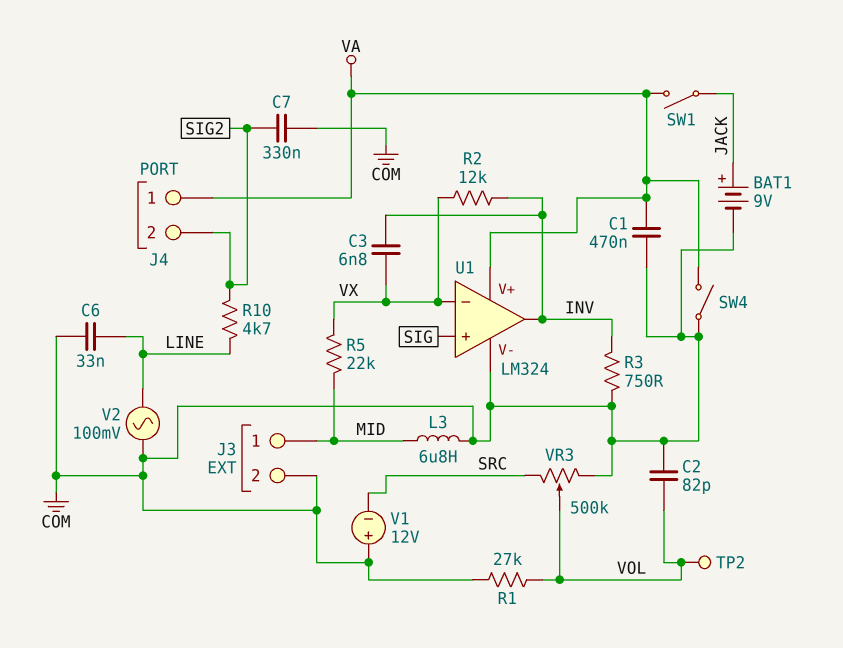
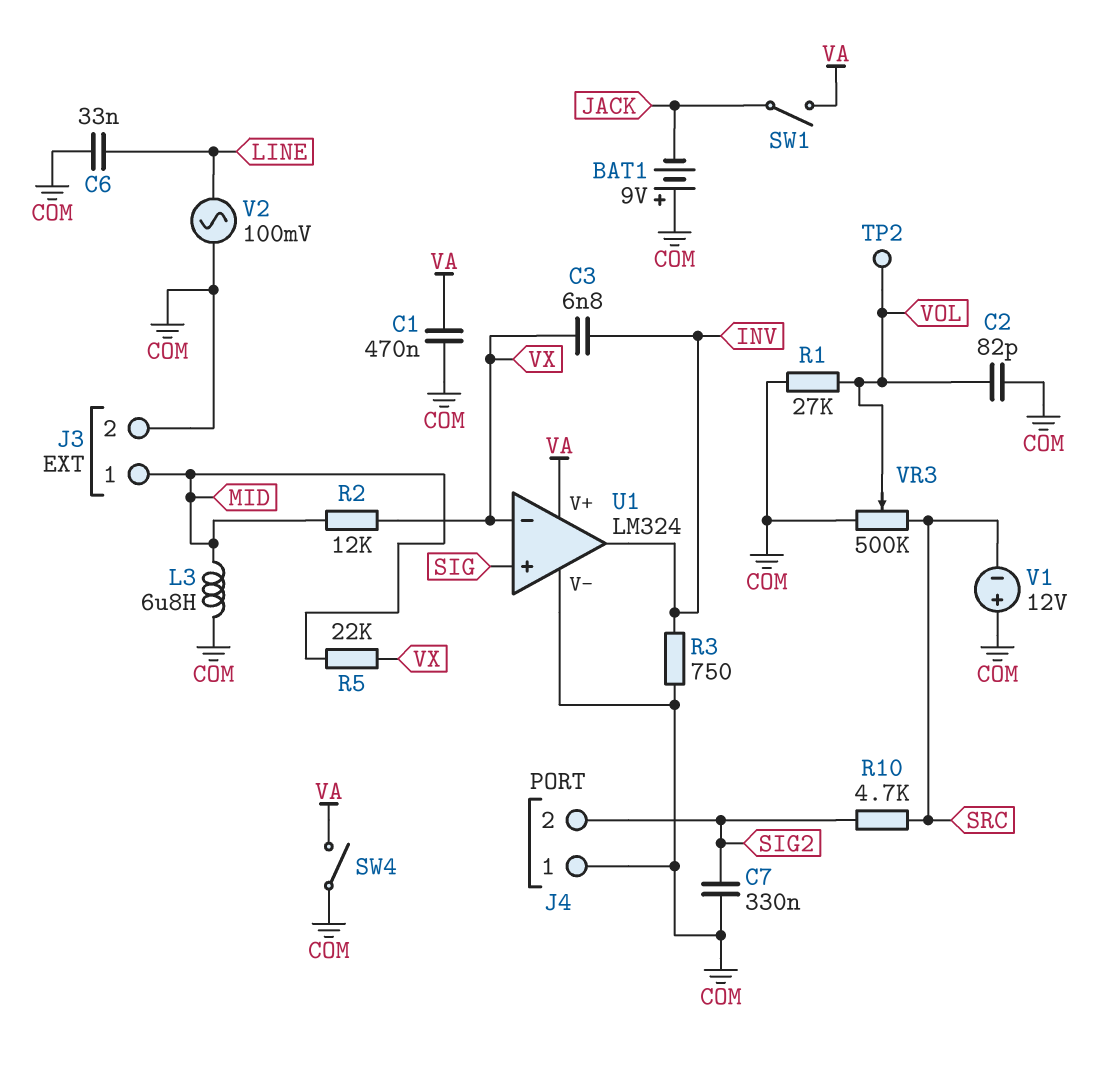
BAT1: 9V (plus JACK, minus COM) -> 9V (plus COM, minus JACK)
J4 pin 1: VA -> COM
R2: 12k (INV, VX) -> 12k (MID, VX)
R10: 4.7k (LINE, SIG2) -> 4.7k (SIG2, SRC)

